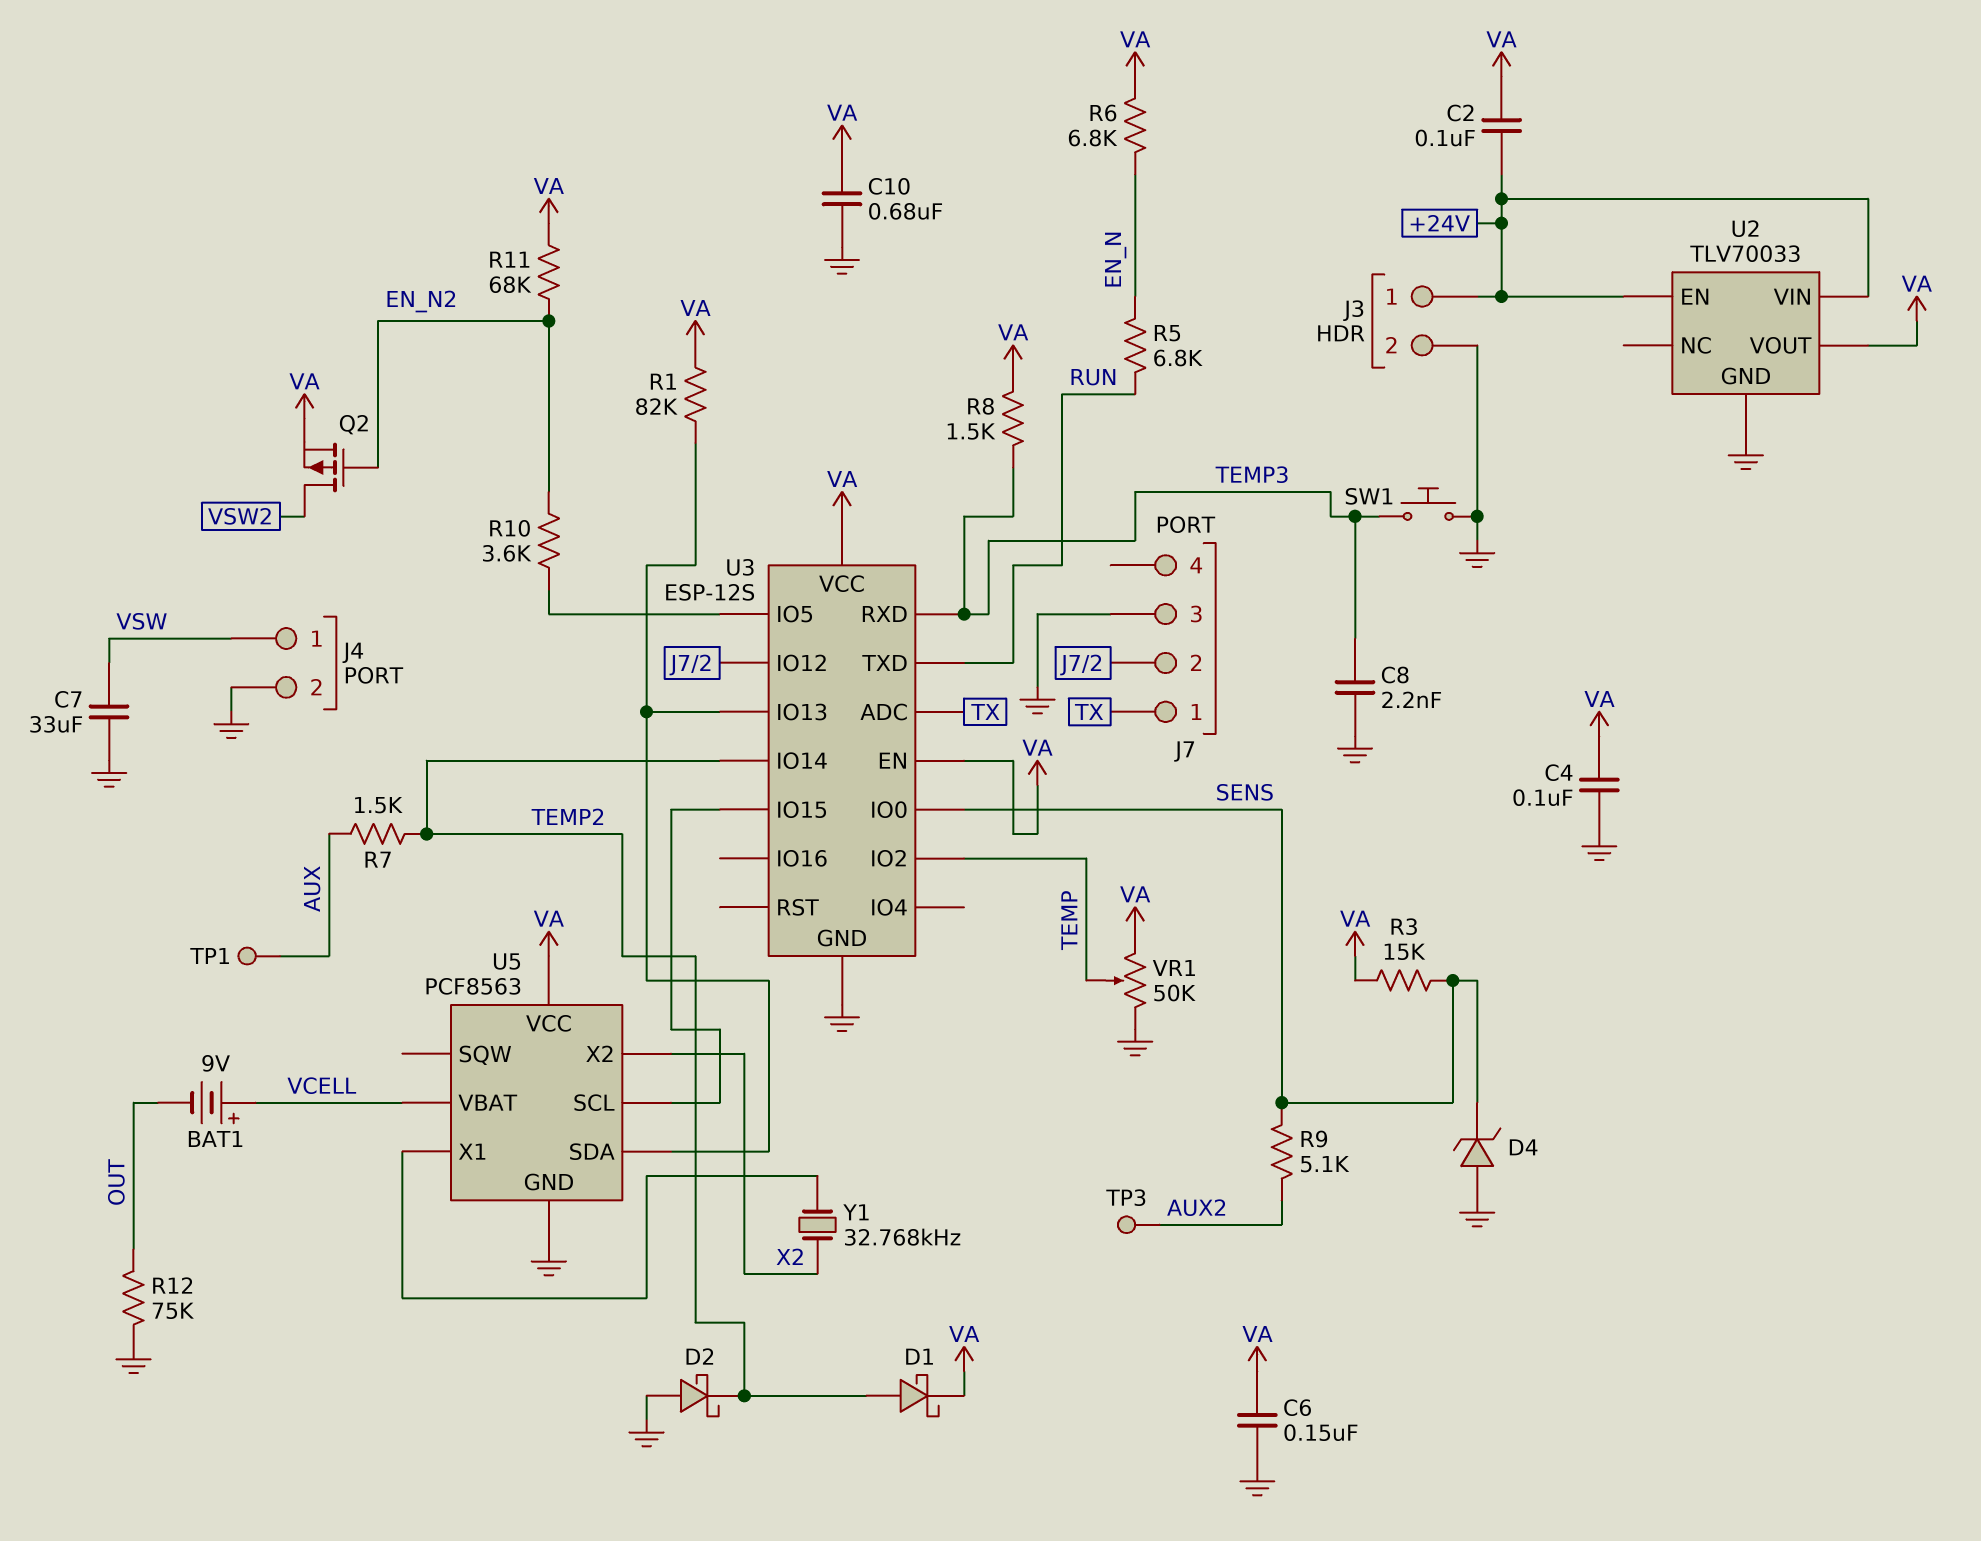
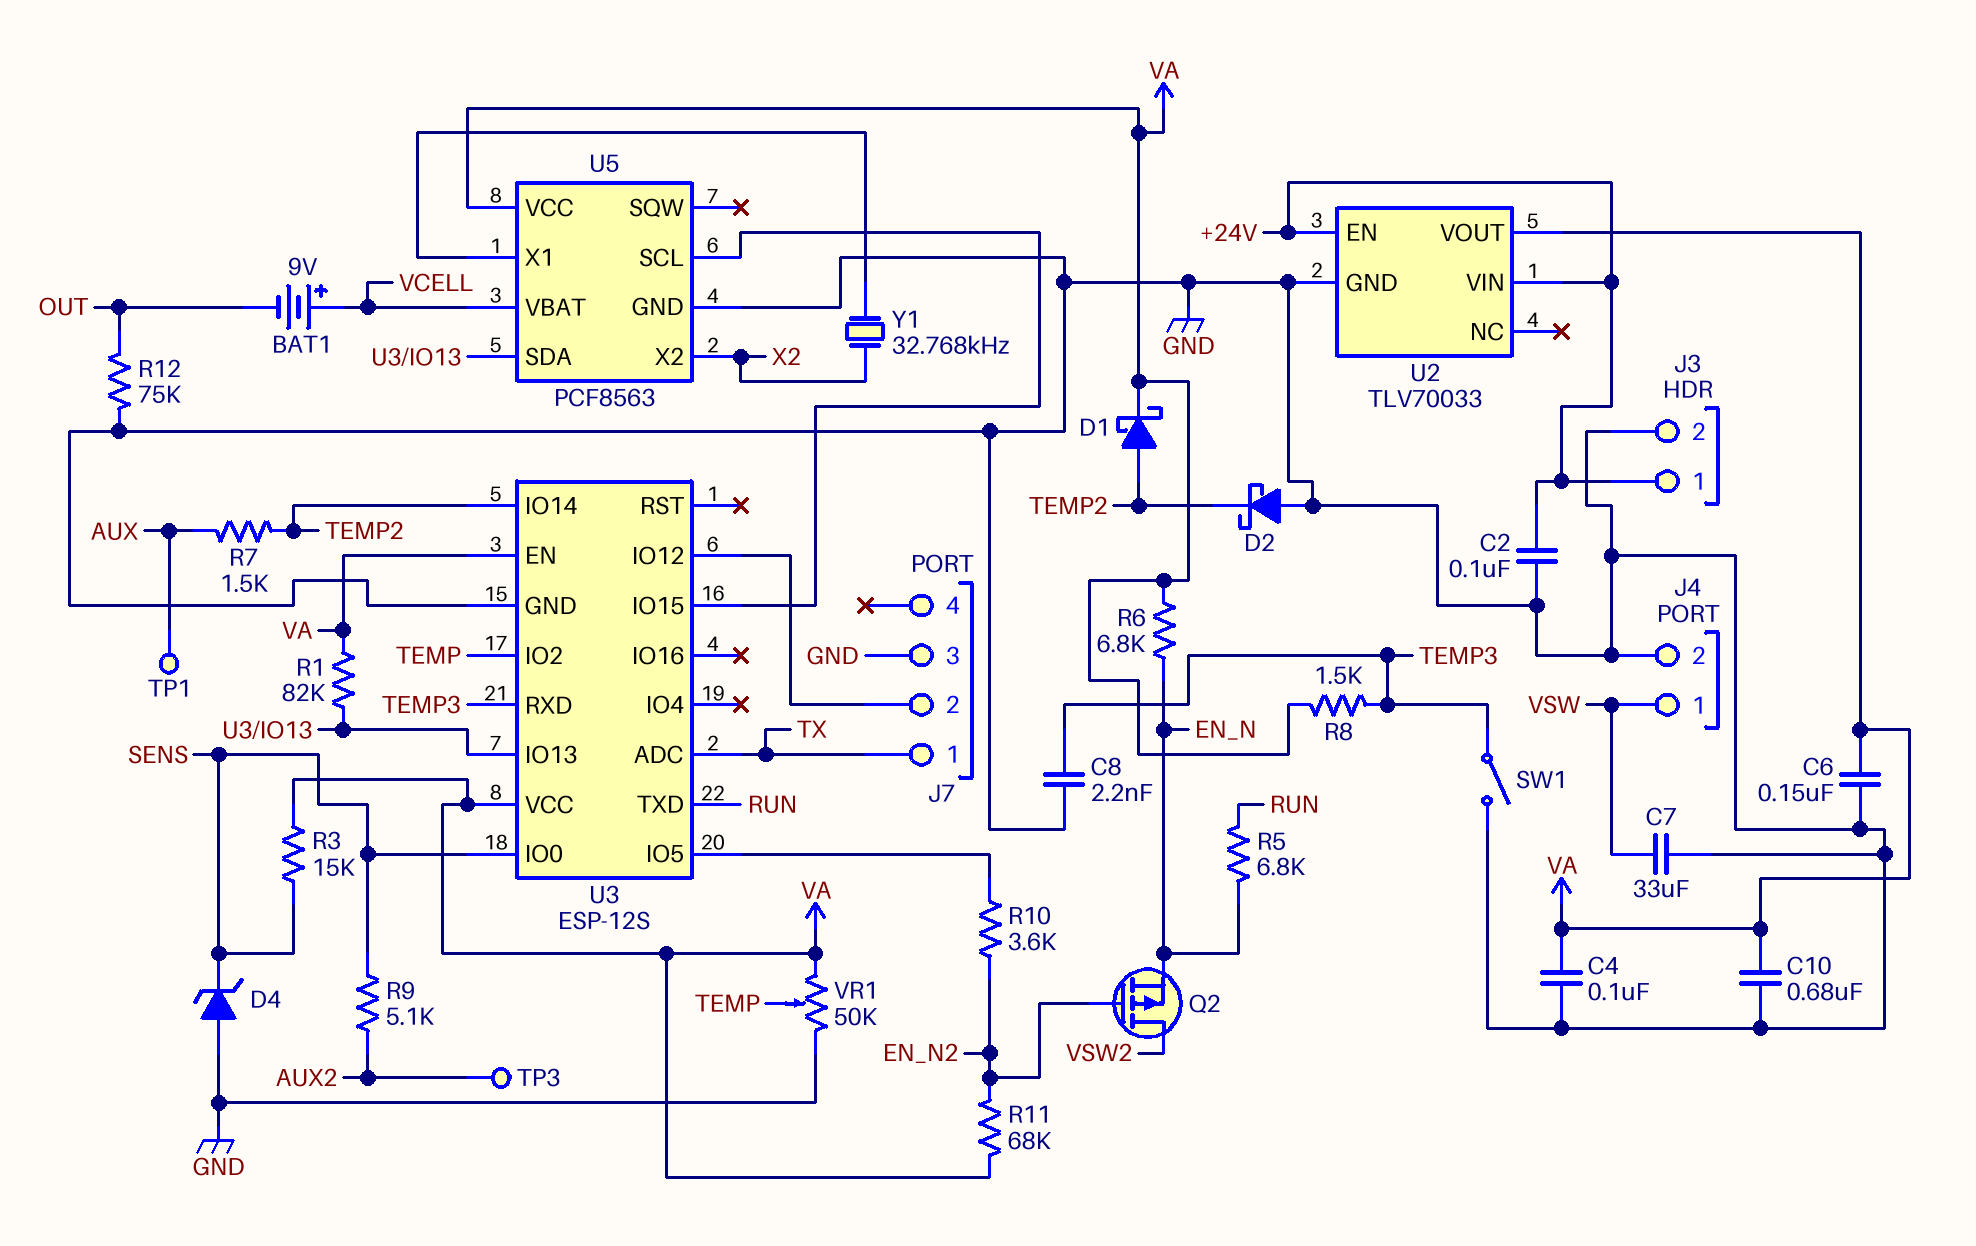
C2: 100nF (+24V, VA) -> 100nF (+24V, GND)
Q2: PMOS (G EN_N2, D VSW2, S VA) -> PMOS (G EN_N2, D VSW2, S EN_N)
SW1: button (GND, TEMP3) -> switch (GND, TEMP3)

